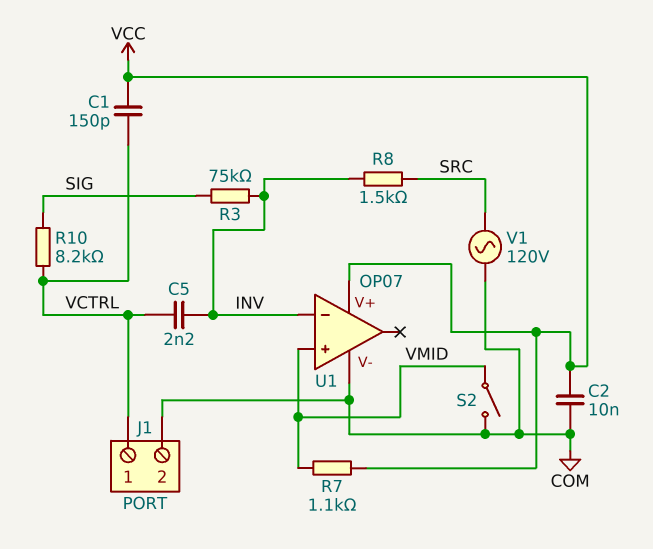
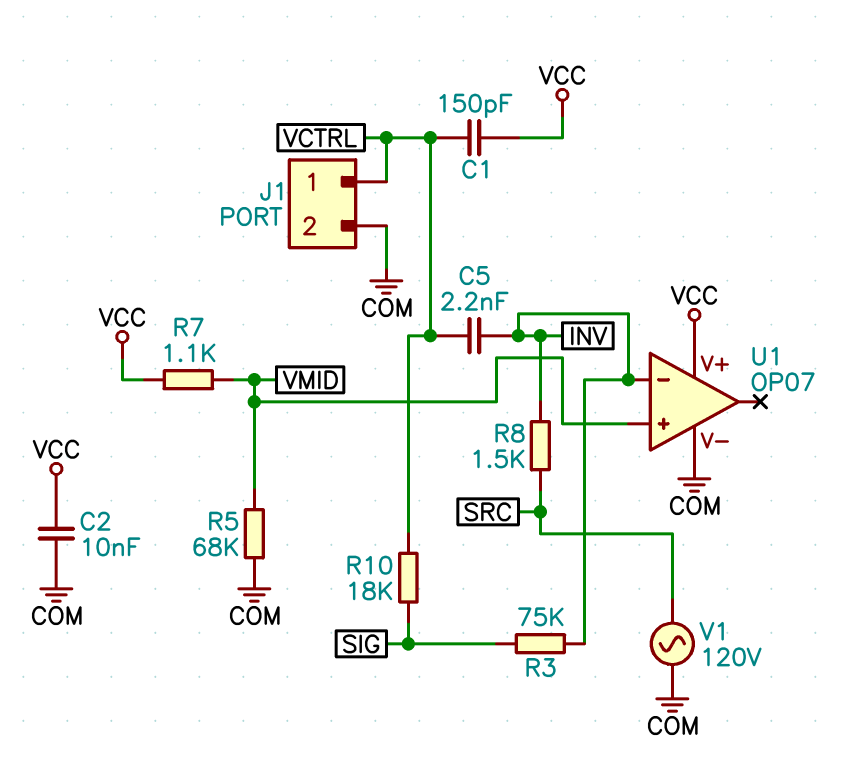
R5: none -> 68k (COM, VMID)
R10: 8.2k (SIG, VCTRL) -> 18k (SIG, VCTRL)
S2: switch (COM, VMID) -> none

